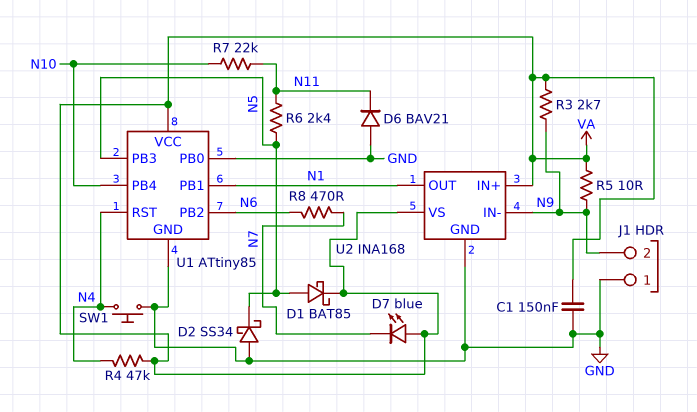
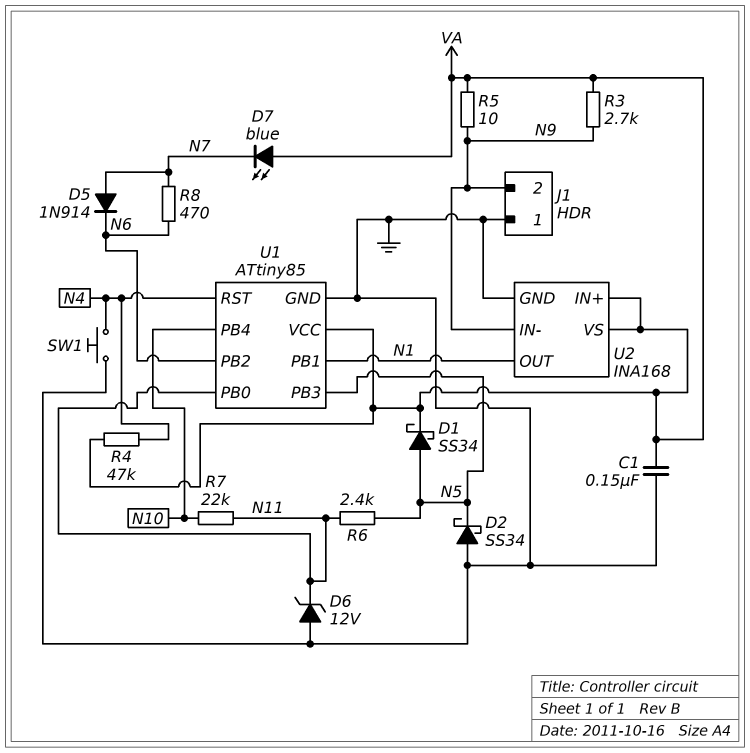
D1: schottky BAT85 (A N5, K VA) -> schottky SS34 (A N5, K VA)
D5: none -> diode 1N914 (A N7, K N6)
D6: diode BAV21 (A GND, K N11) -> zener 12V (A GND, K N11)
U1 pin PB0: GND -> N11

